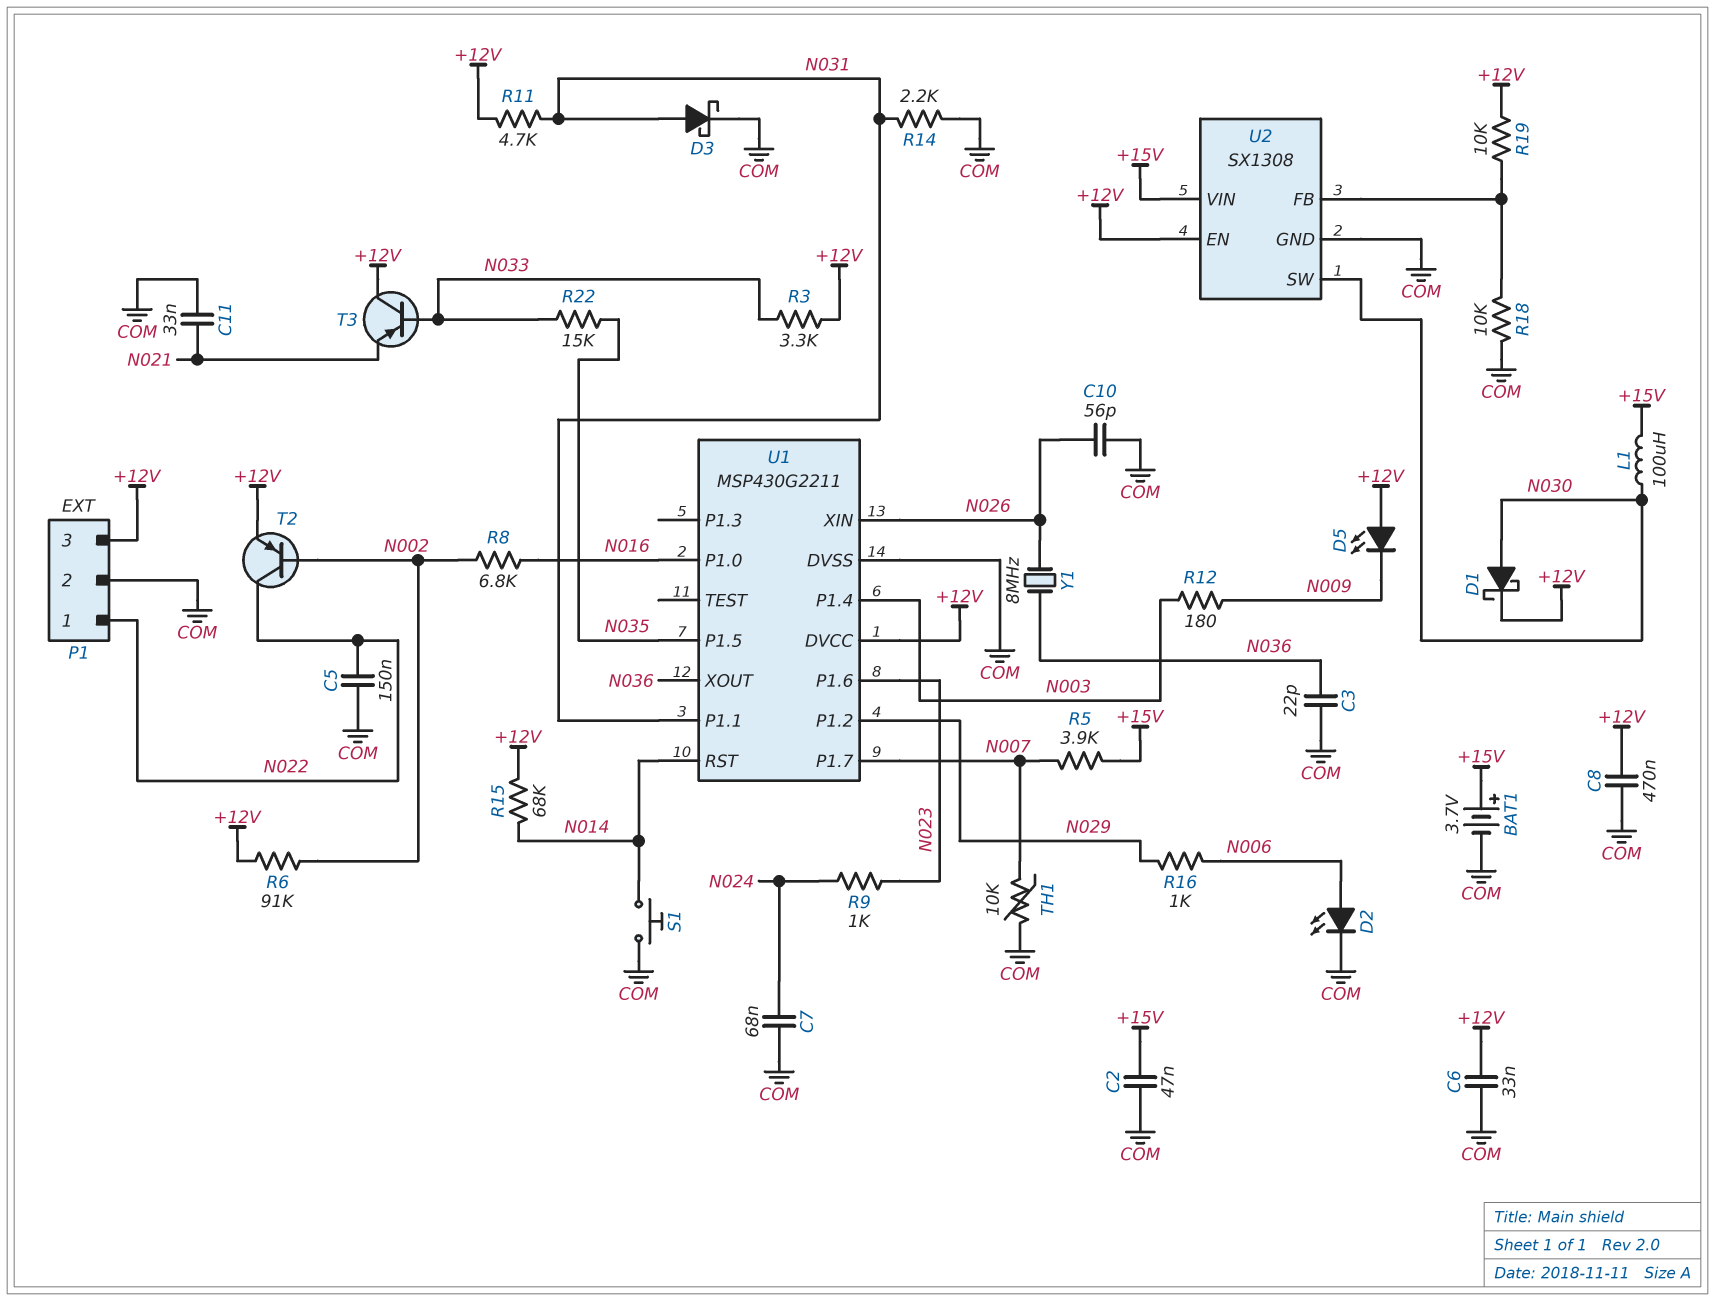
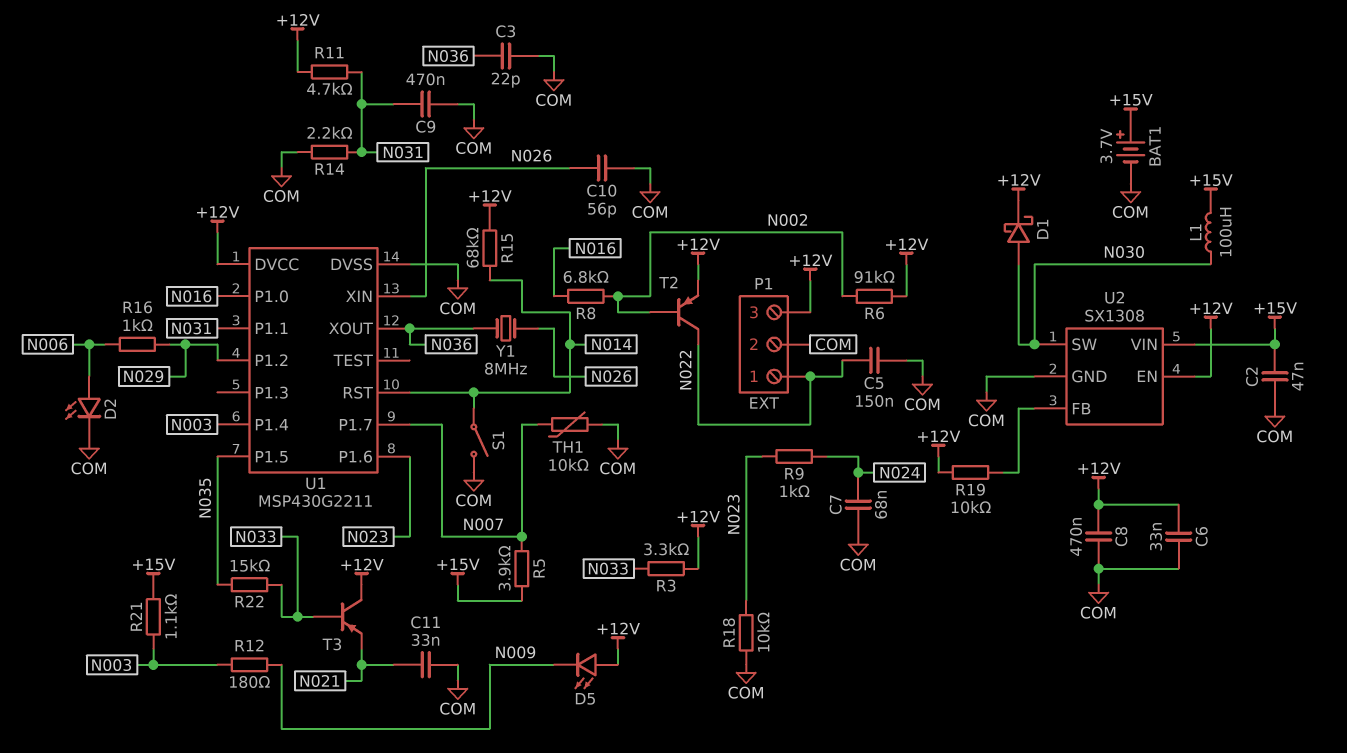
C9: none -> 470nF (COM, N031)
D3: schottky (A N031, K COM) -> none
R18: 10k (COM, U2/FB) -> 10k (COM, N023)
R21: none -> 1.1k (+15V, N003)
S1: button (COM, N014) -> switch (COM, N014)

